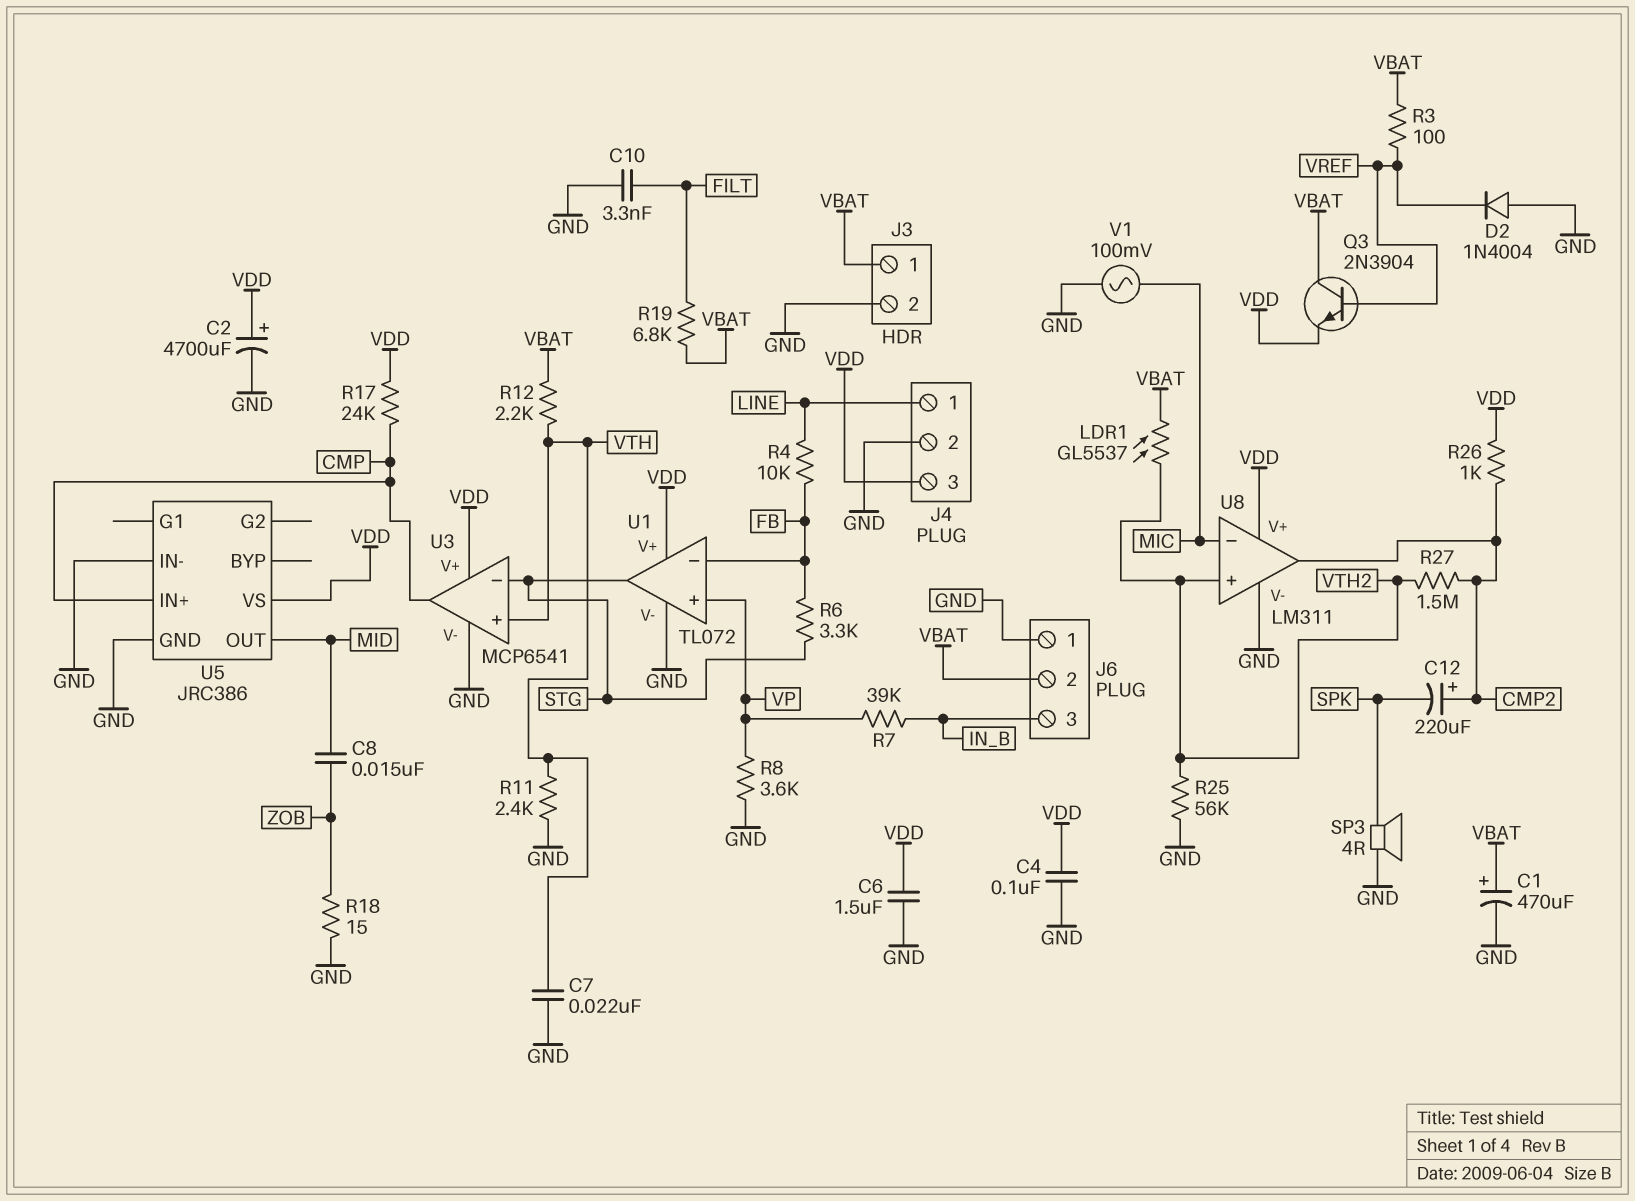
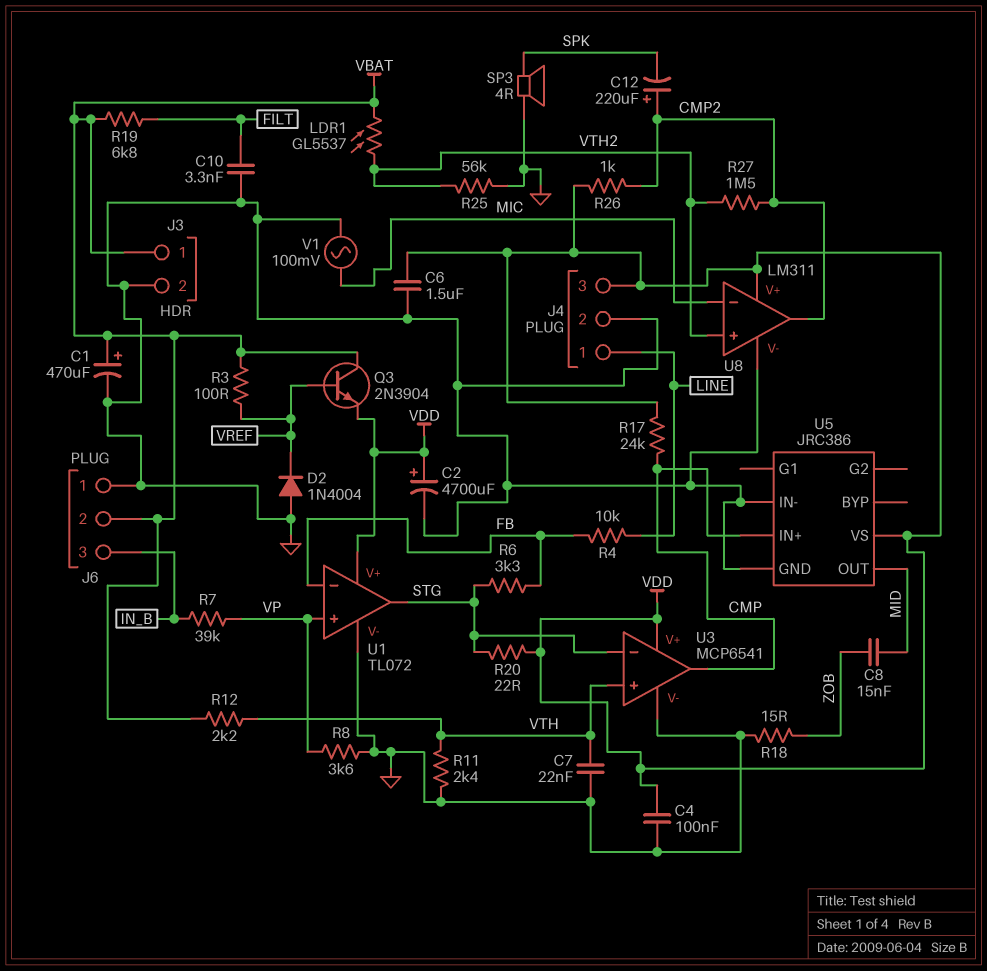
R20: none -> 22 (STG, VDD)

